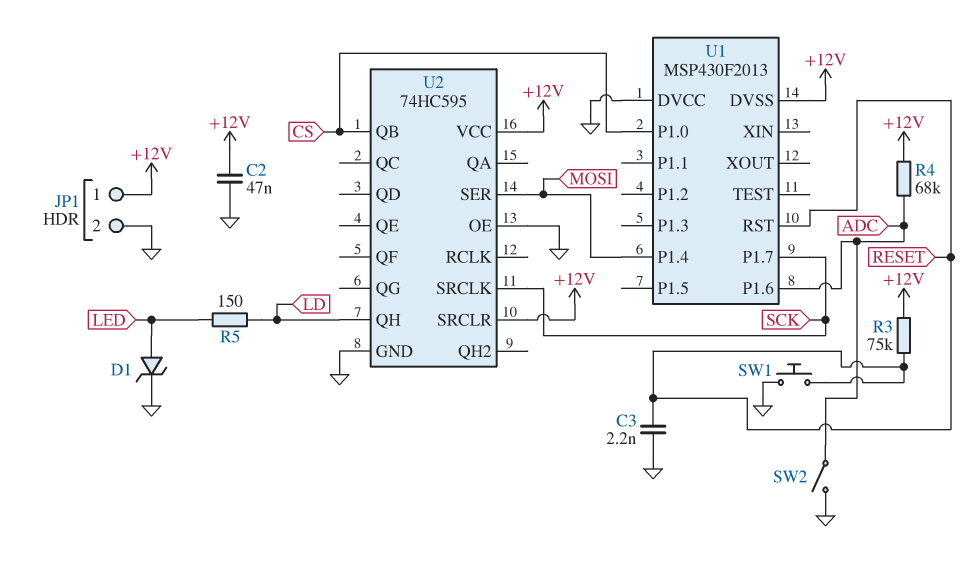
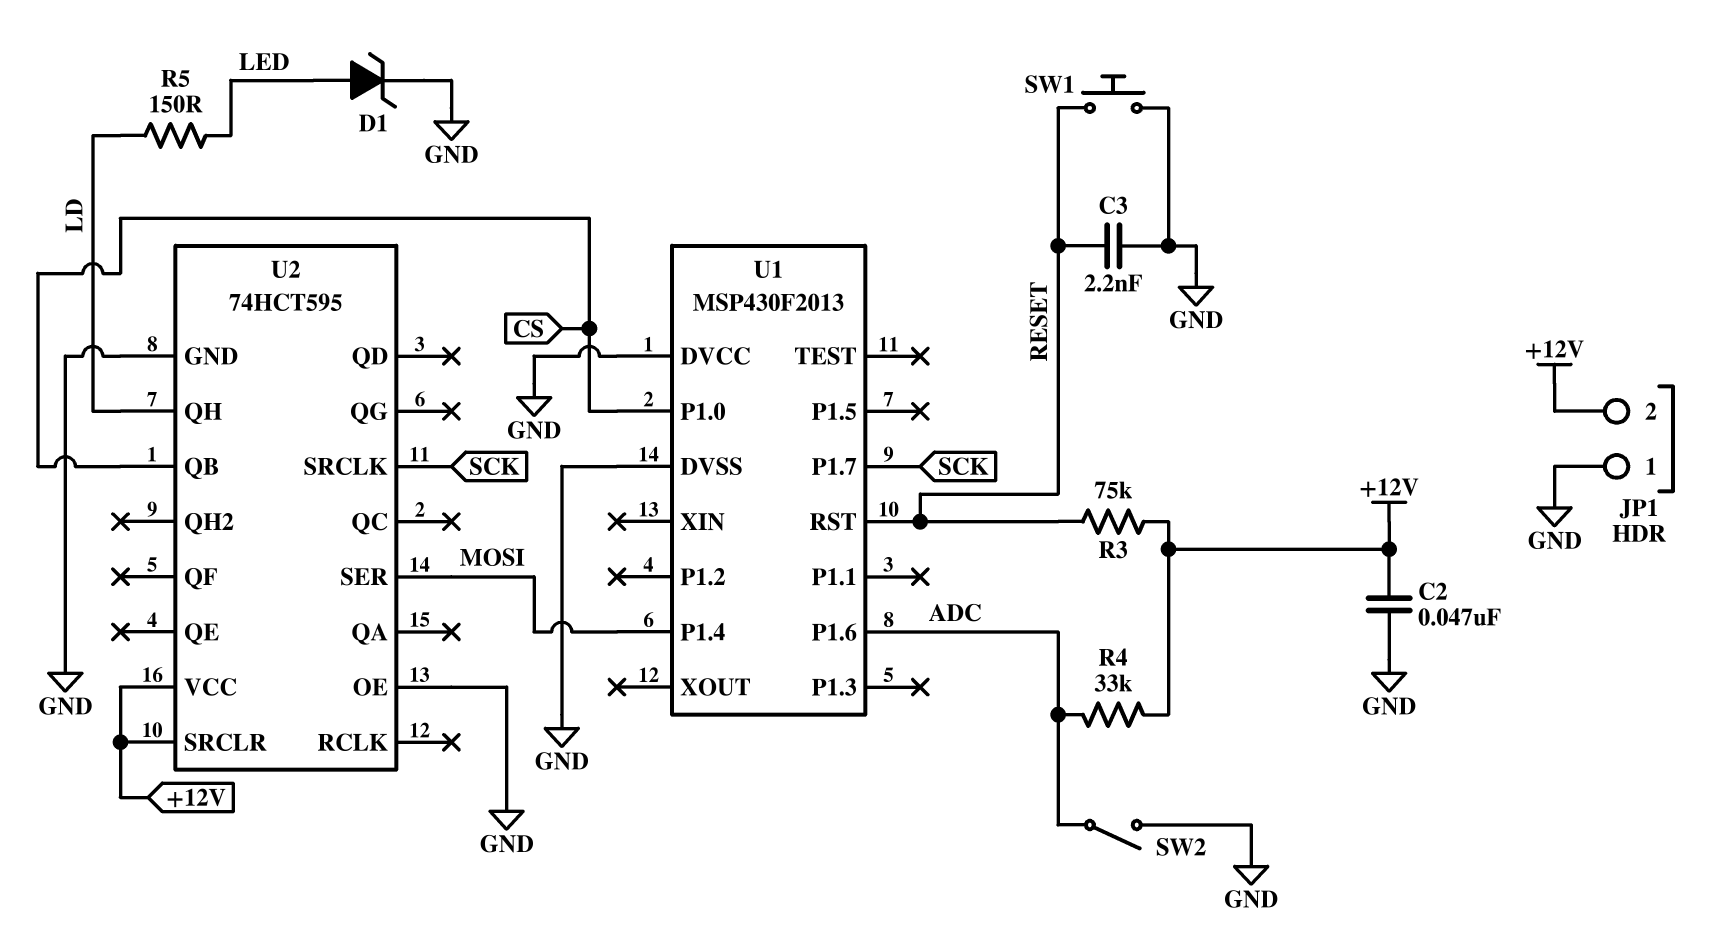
JP1 pin 1: +12V -> GND
JP1 pin 2: GND -> +12V
R4: 68k (+12V, ADC) -> 33k (+12V, ADC)
U1 pin DVSS: +12V -> GND
U2: 74HC595 -> 74HCT595

